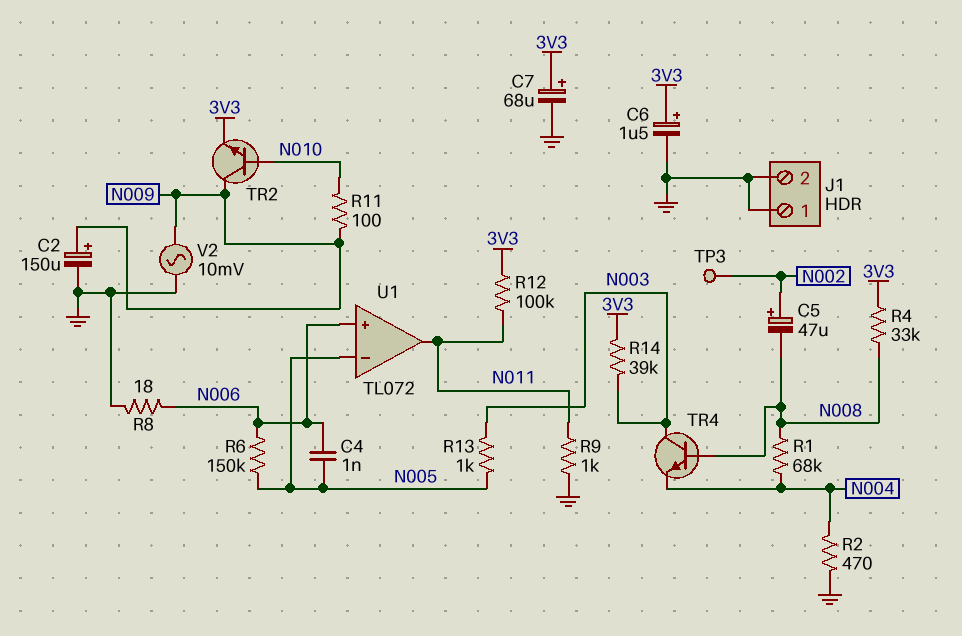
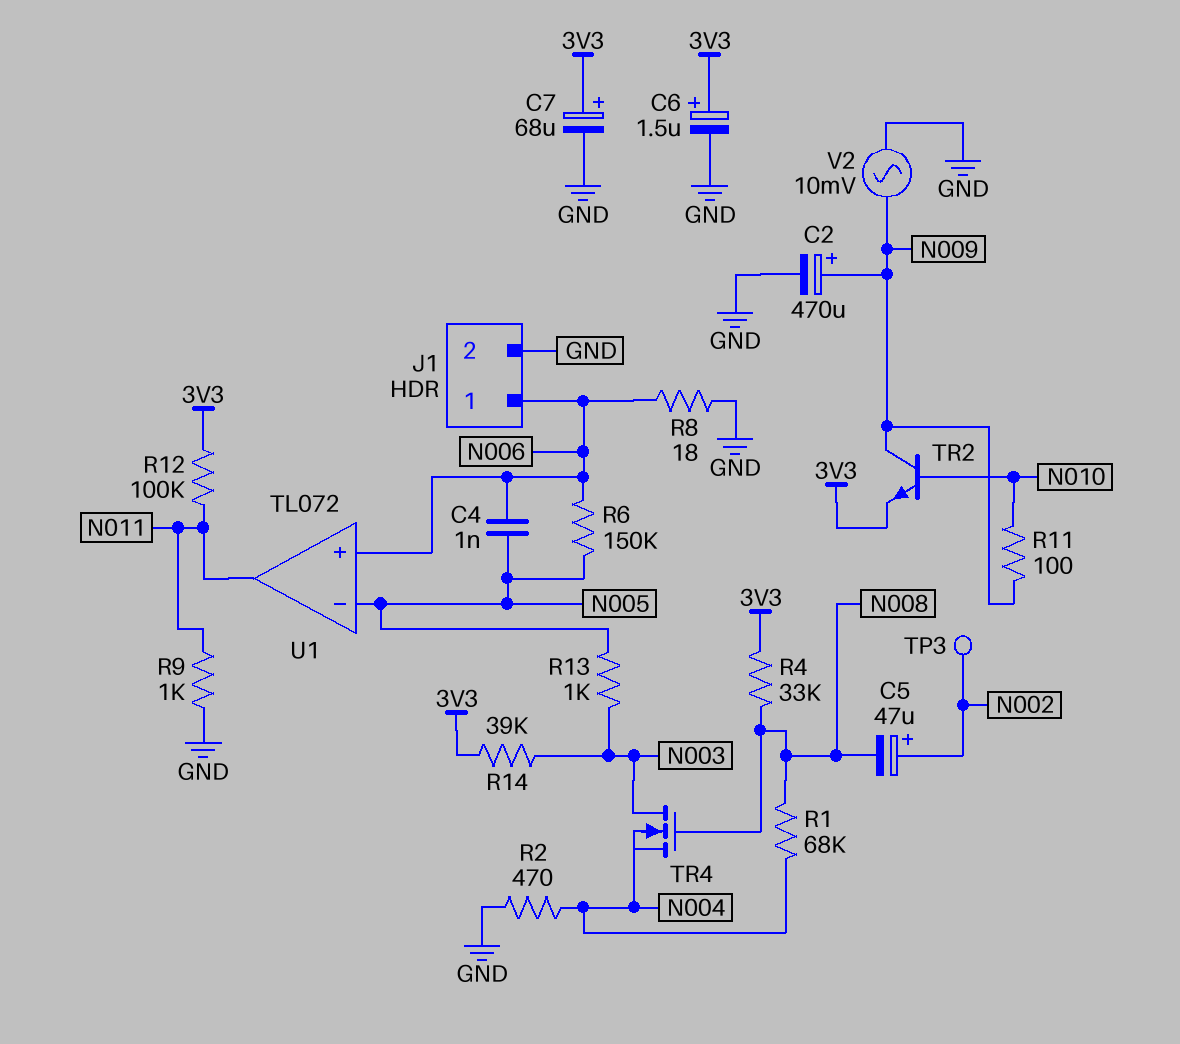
C2: 150uF (plus N009, minus GND) -> 470uF (plus N009, minus GND)
J1 pin 1: GND -> N006
TR4: NPN (B N008, C N003, E N004) -> NMOS (G N008, D N003, S N004)

